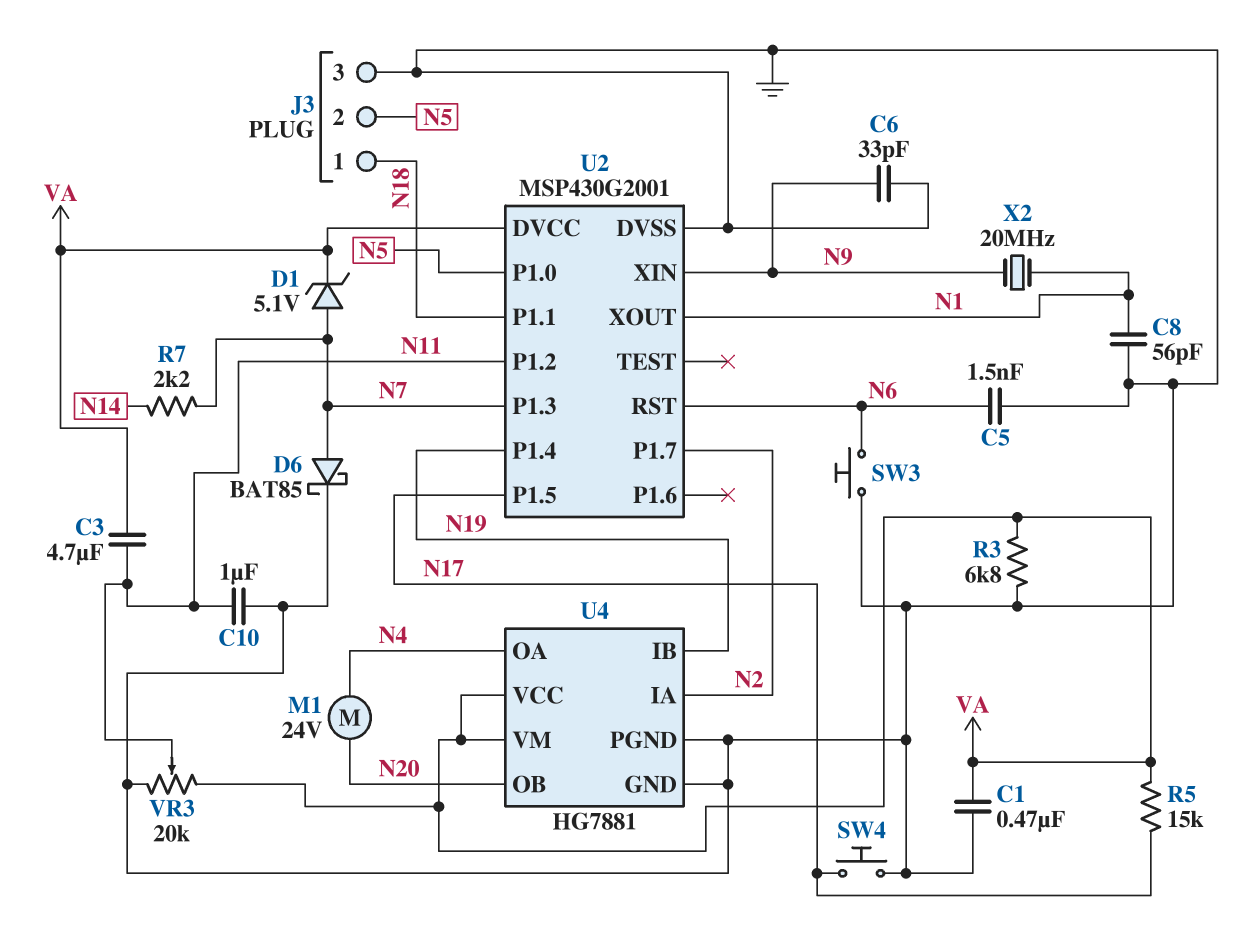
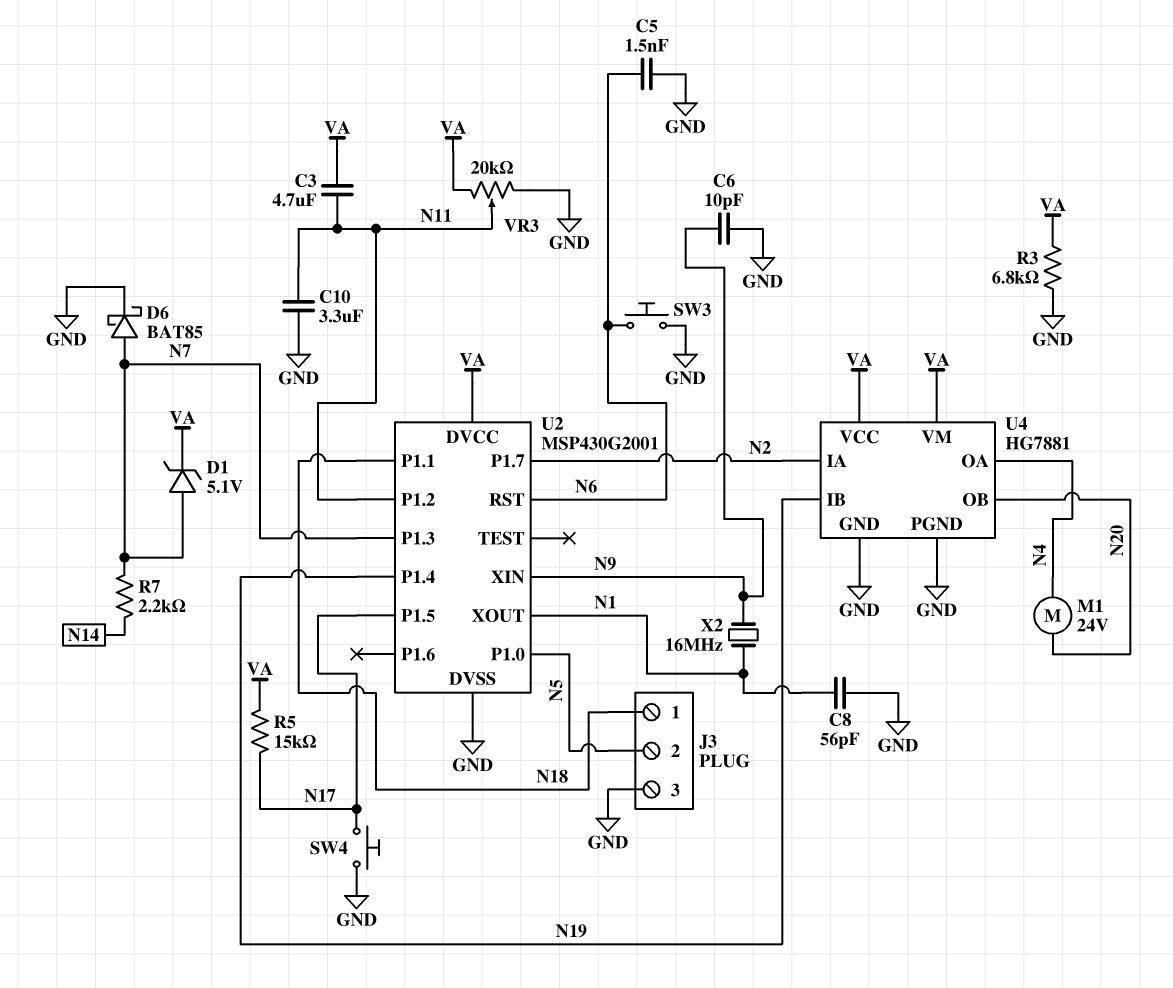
C1: 470nF (GND, VA) -> none
C6: 33pF (GND, N9) -> 10pF (GND, N9)
C10: 1uF (GND, N11) -> 3.3uF (GND, N11)
X2: 20MHz (N1, N9) -> 16MHz (N1, N9)

